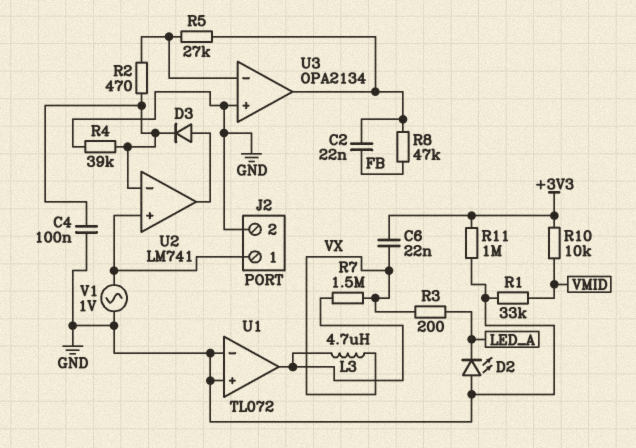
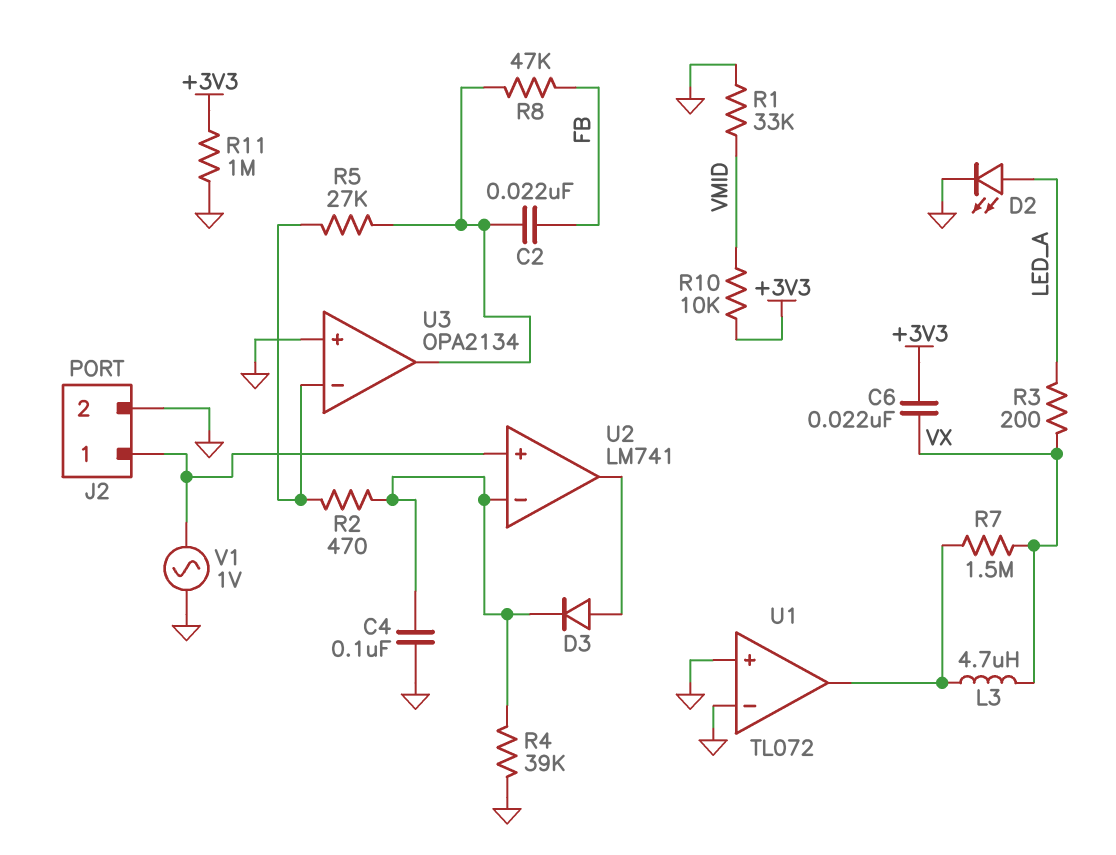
D2: LED (A GND, K LED_A) -> LED (A LED_A, K GND)

